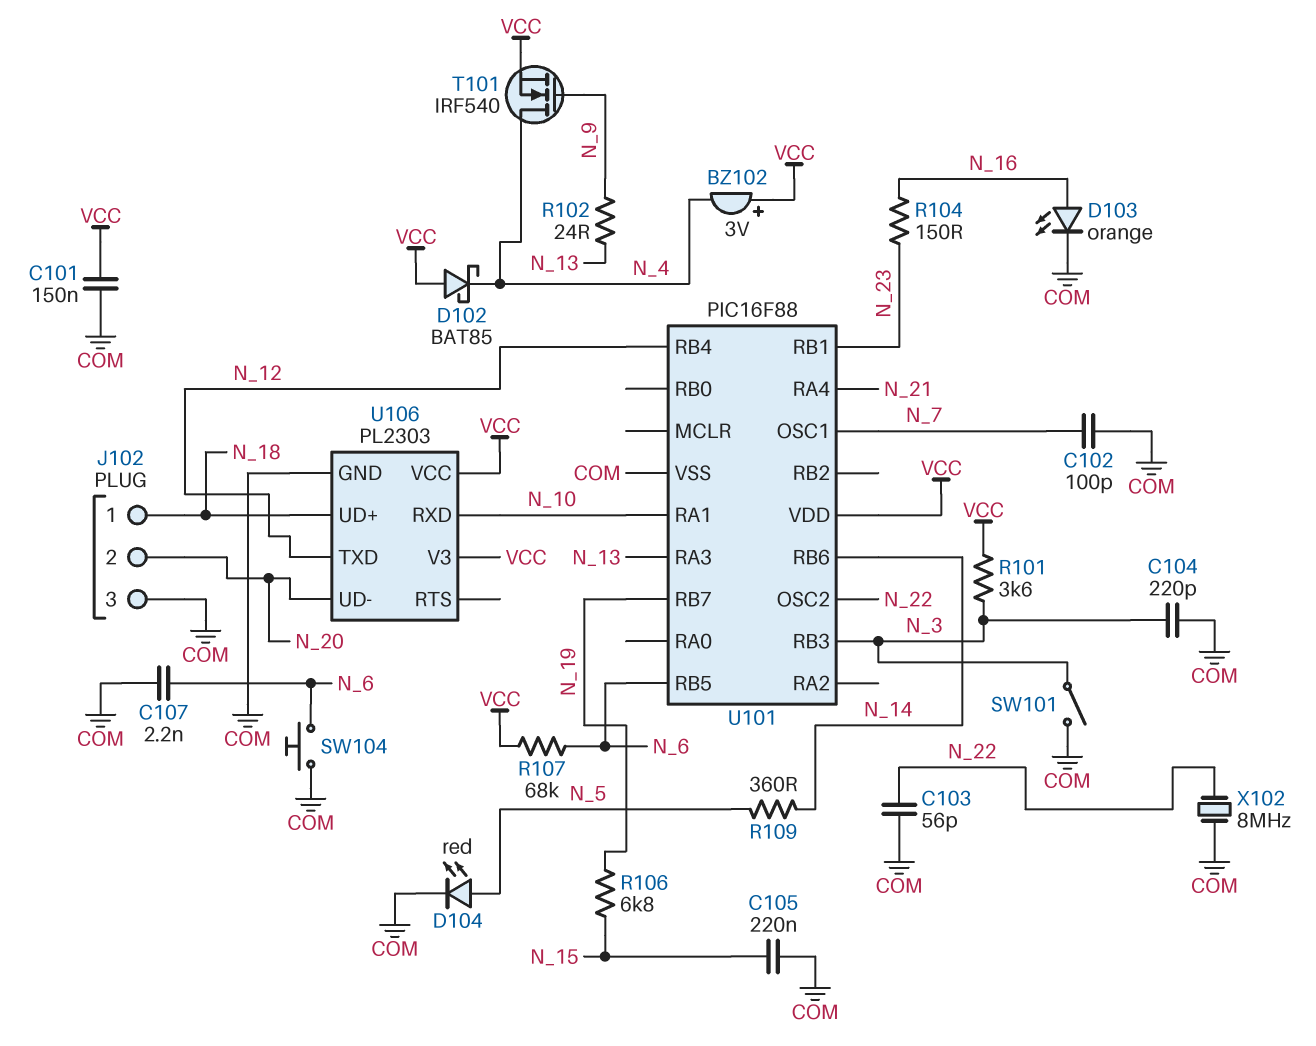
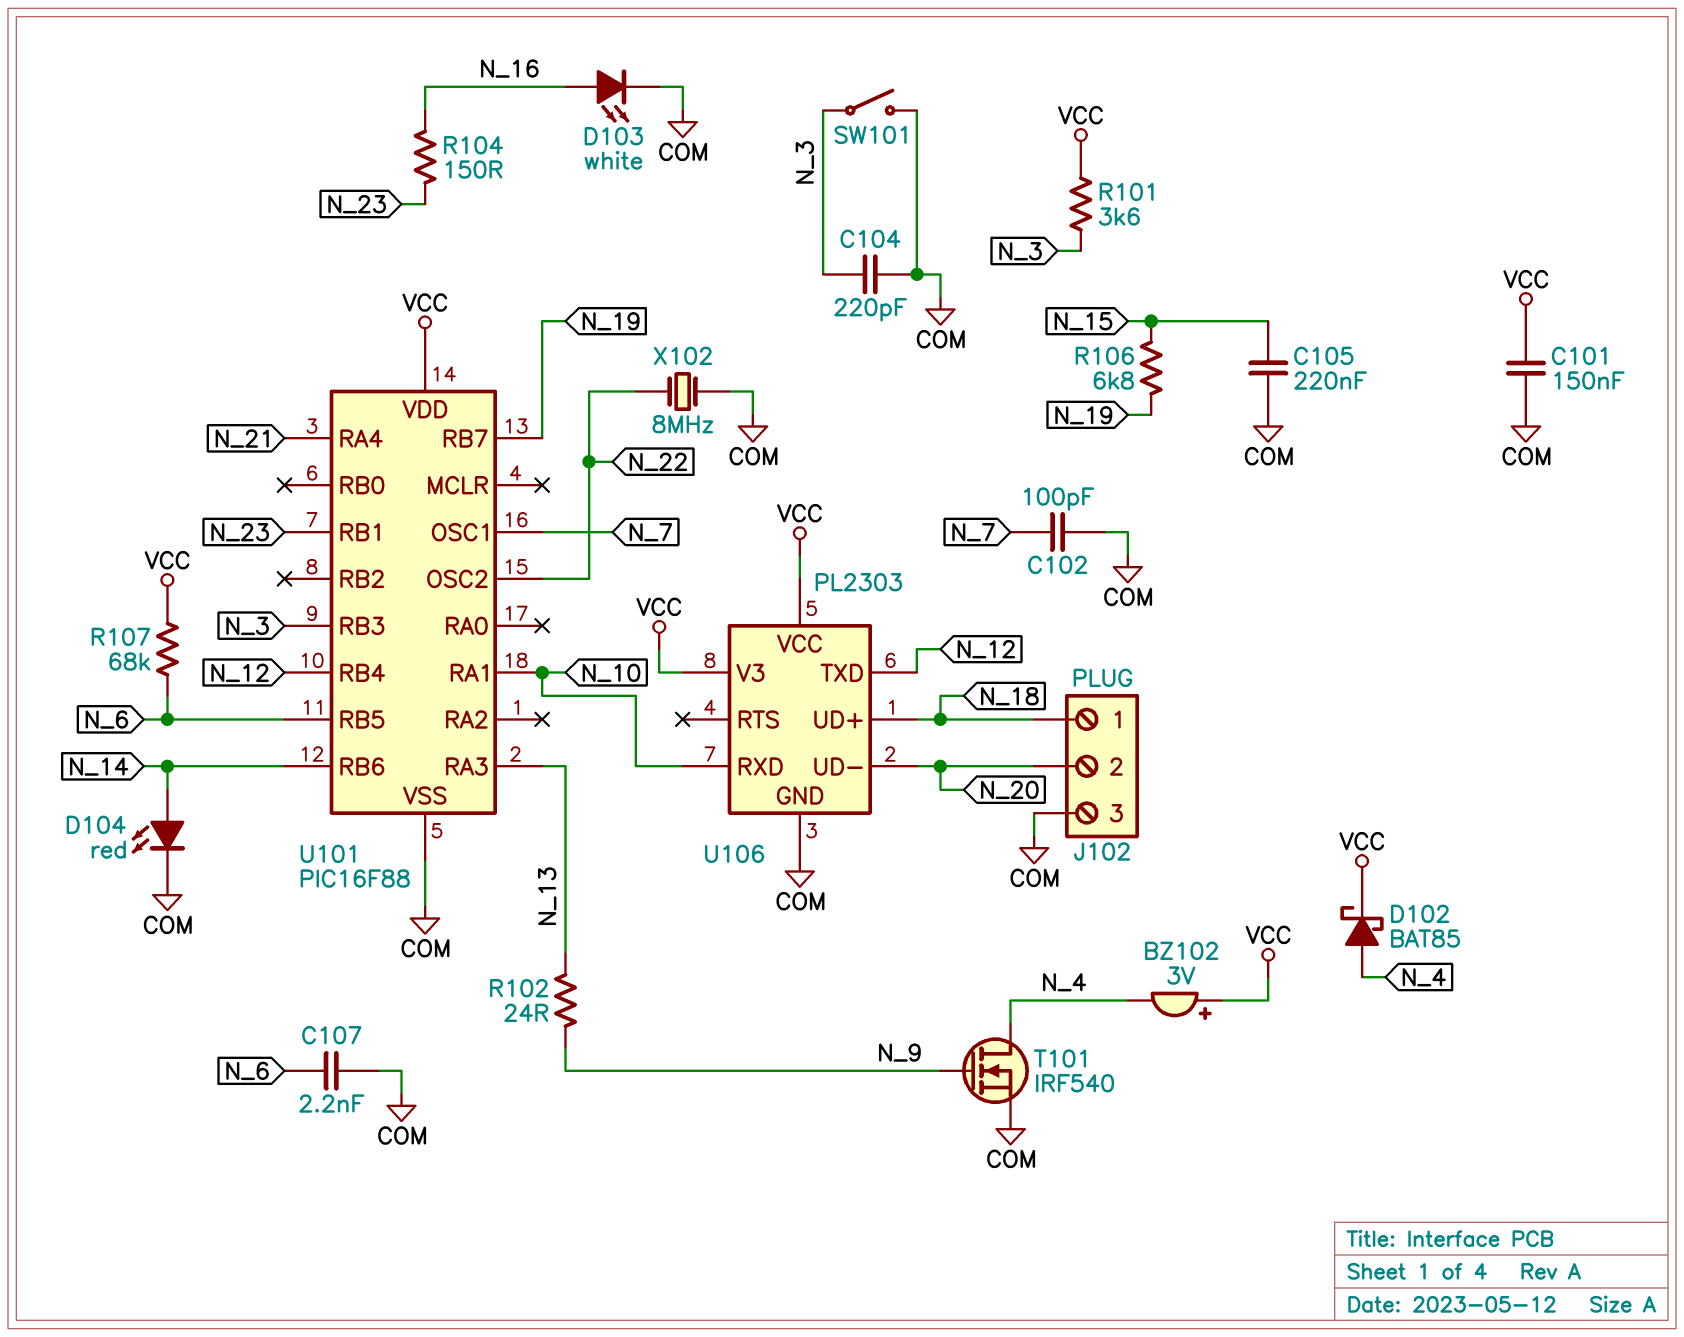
C103: 56pF (COM, N_22) -> none
D102: schottky BAT85 (A VCC, K N_4) -> schottky BAT85 (A N_4, K VCC)
D103: LED orange (A N_16, K COM) -> LED white (A N_16, K COM)
D104: LED red (A N_5, K COM) -> LED red (A N_14, K COM)
R109: 360 (N_5, N_14) -> none
SW104: button (COM, N_6) -> none
T101: NMOS IRF540 (G N_9, D N_4, S VCC) -> NMOS IRF540 (G N_9, D N_4, S COM)

